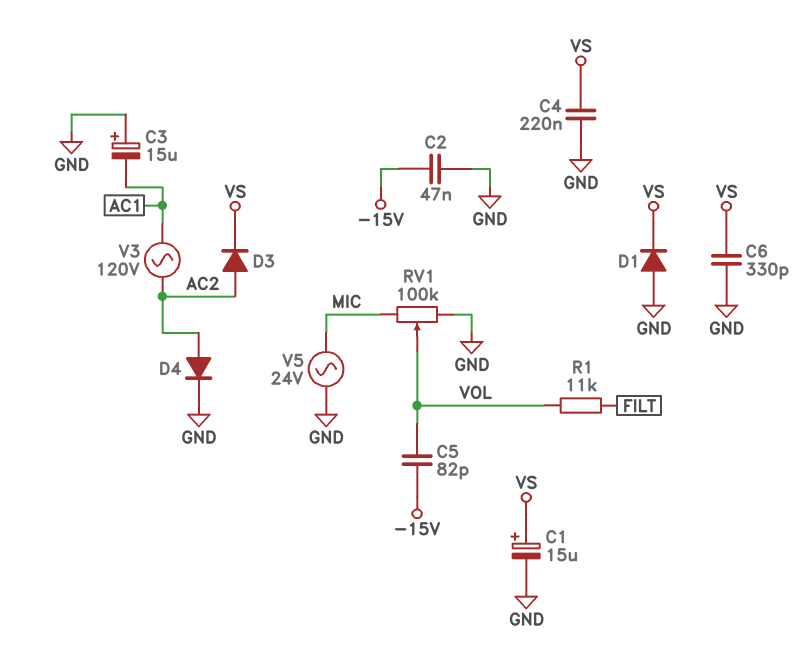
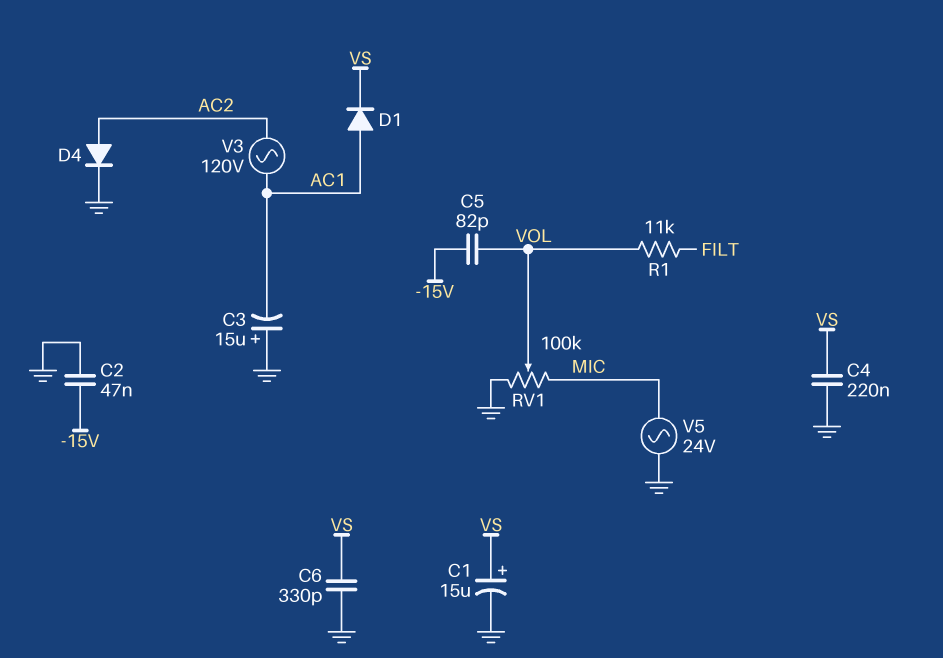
D1: diode (A GND, K VS) -> diode (A AC1, K VS)
D3: diode (A AC2, K VS) -> none

